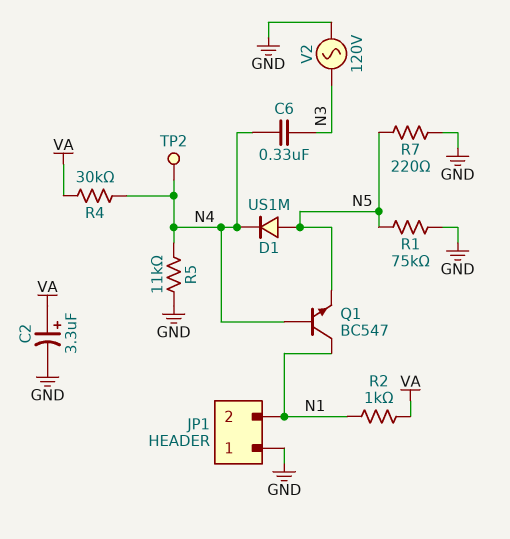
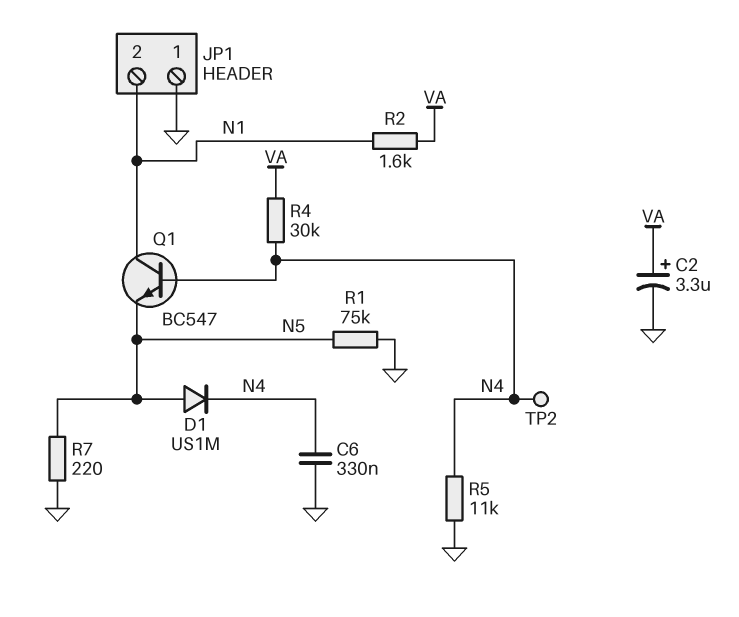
C6: 330nF (N3, N4) -> 330nF (GND, N4)
R2: 1k (N1, VA) -> 1.6k (N1, VA)
V2: AC 120V (GND, N3) -> none

